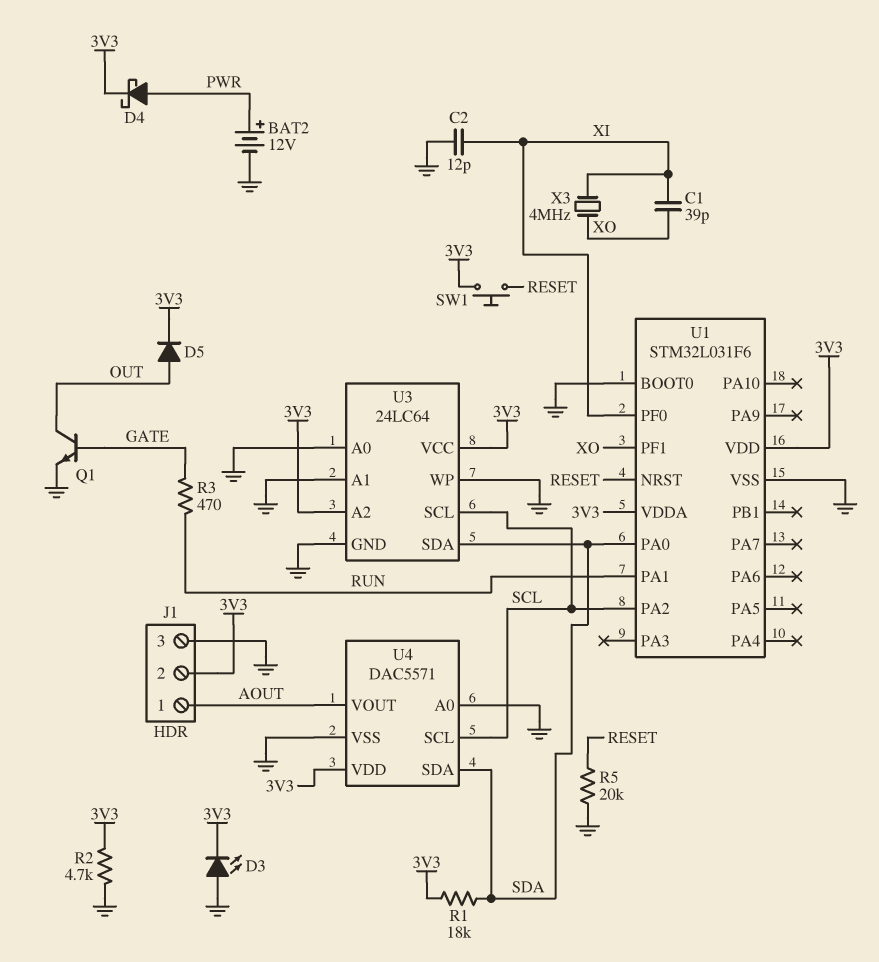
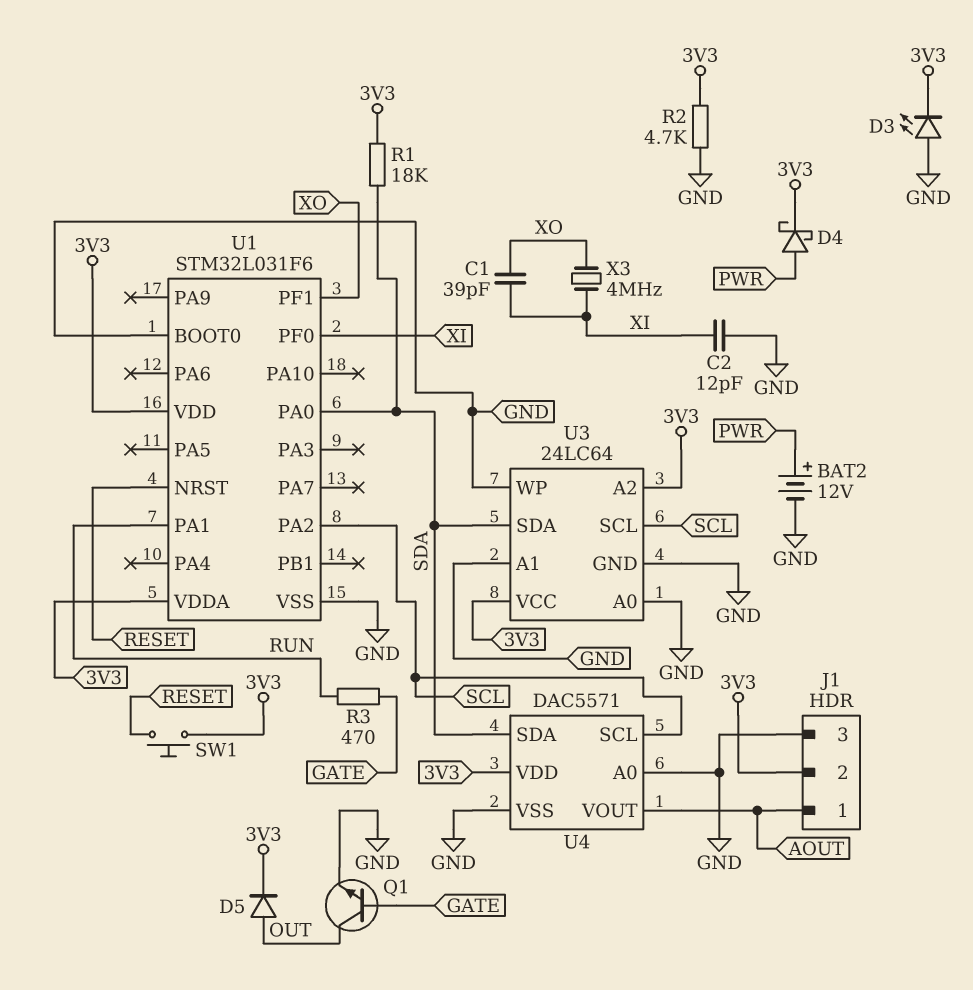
R5: 20k (GND, RESET) -> none

